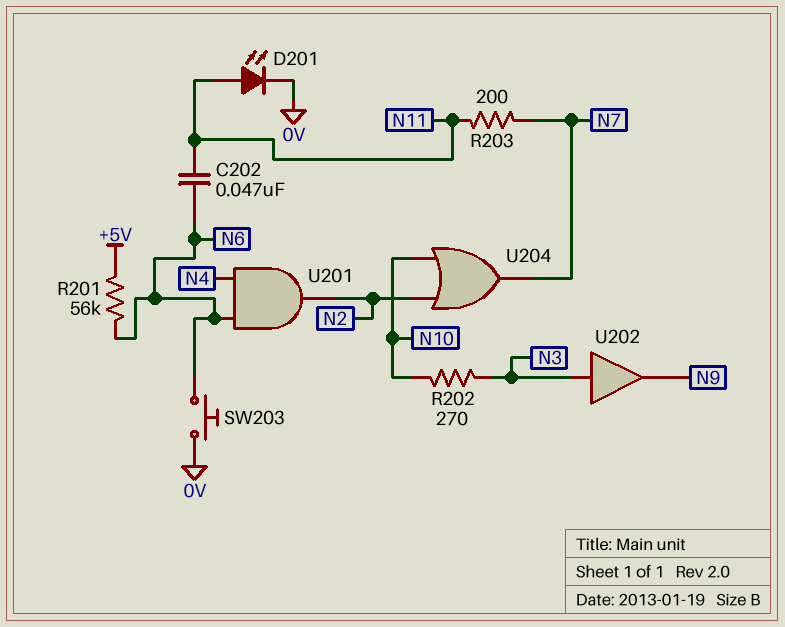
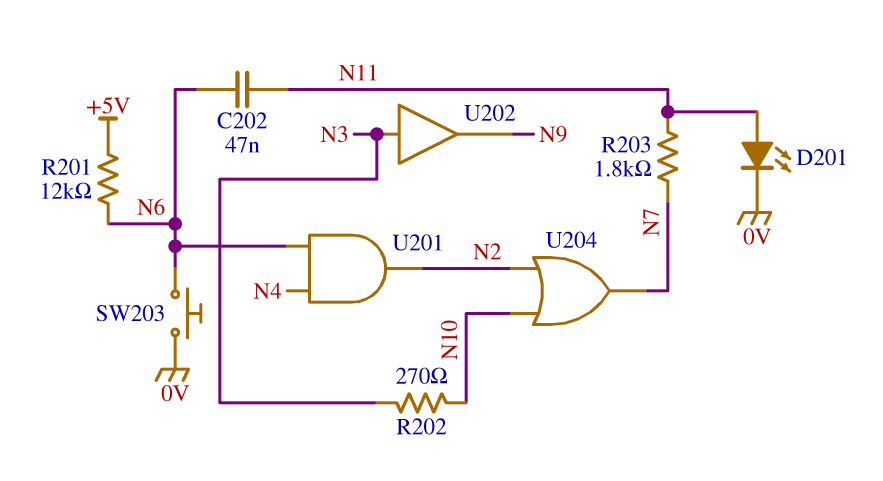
R201: 56k (+5V, N6) -> 12k (+5V, N6)
R203: 200 (N7, N11) -> 1.8k (N7, N11)

